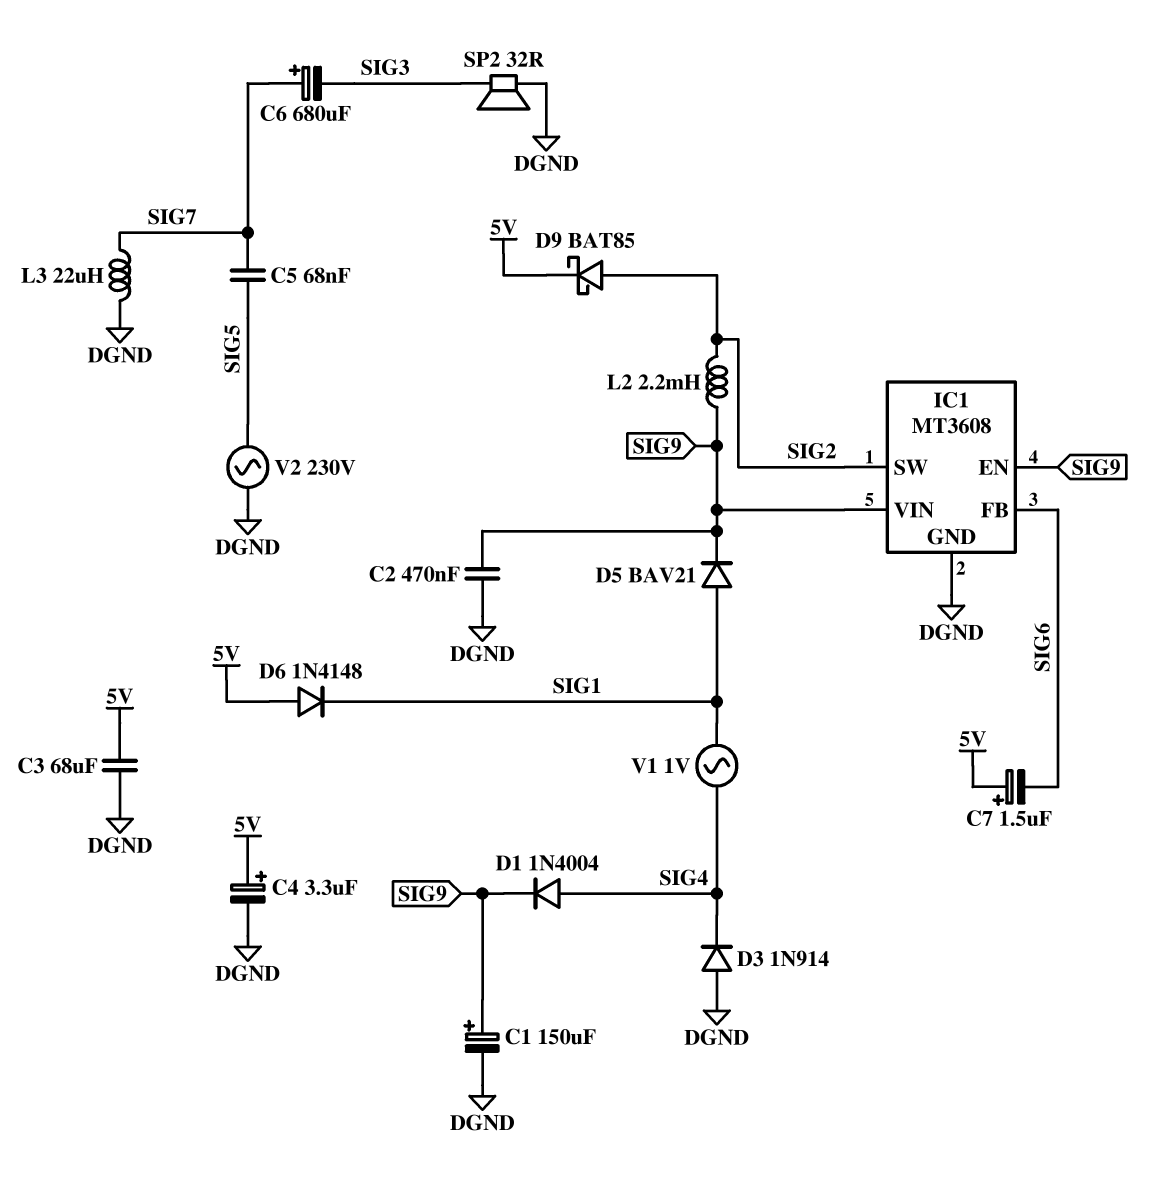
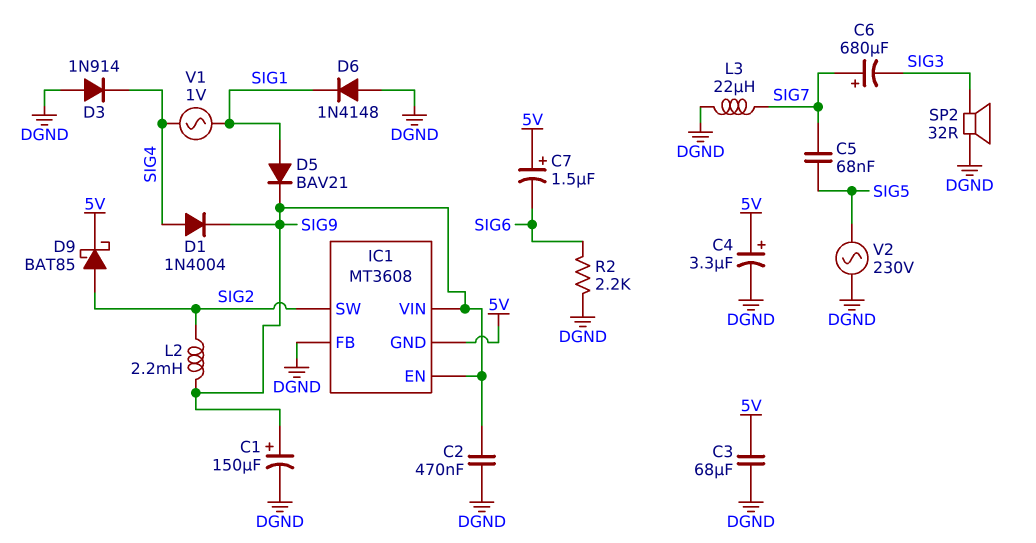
D6: diode 1N4148 (A 5V, K SIG1) -> diode 1N4148 (A DGND, K SIG1)
IC1 pin FB: SIG6 -> DGND
IC1 pin GND: DGND -> 5V
R2: none -> 2.2k (DGND, SIG6)

